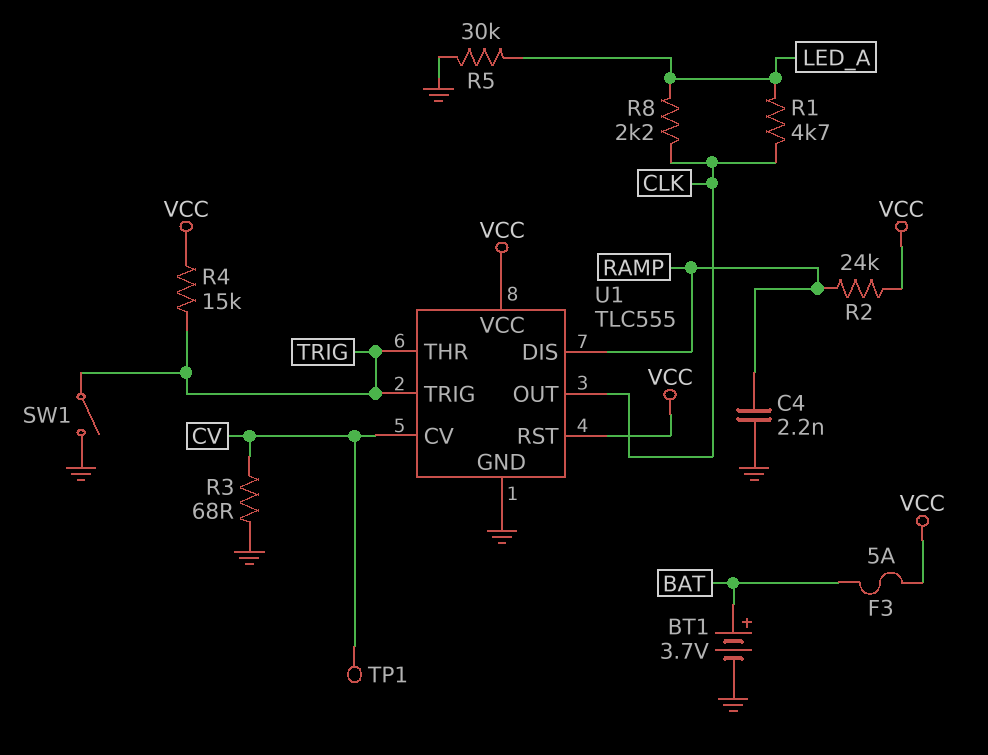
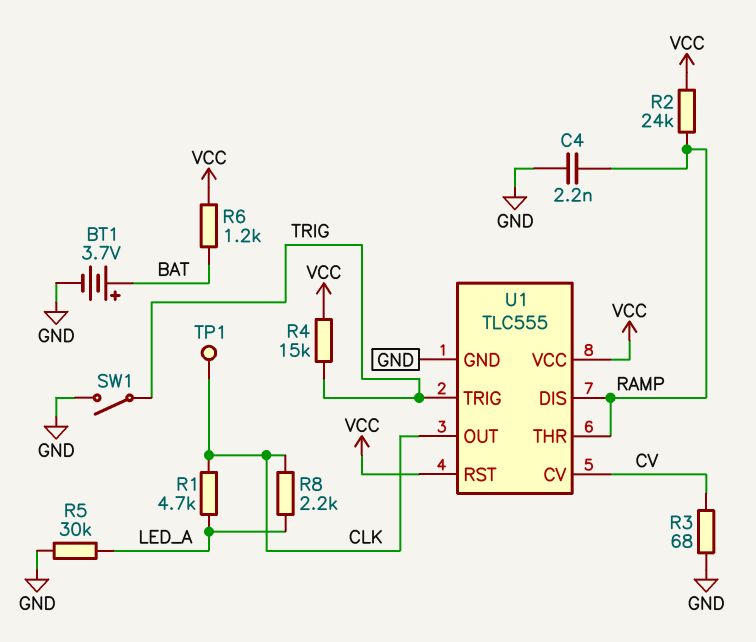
F3: 5A (BAT, VCC) -> none
R6: none -> 1.2k (BAT, VCC)
TP1: test point (CV) -> test point (CLK)
U1 pin THR: TRIG -> RAMP

